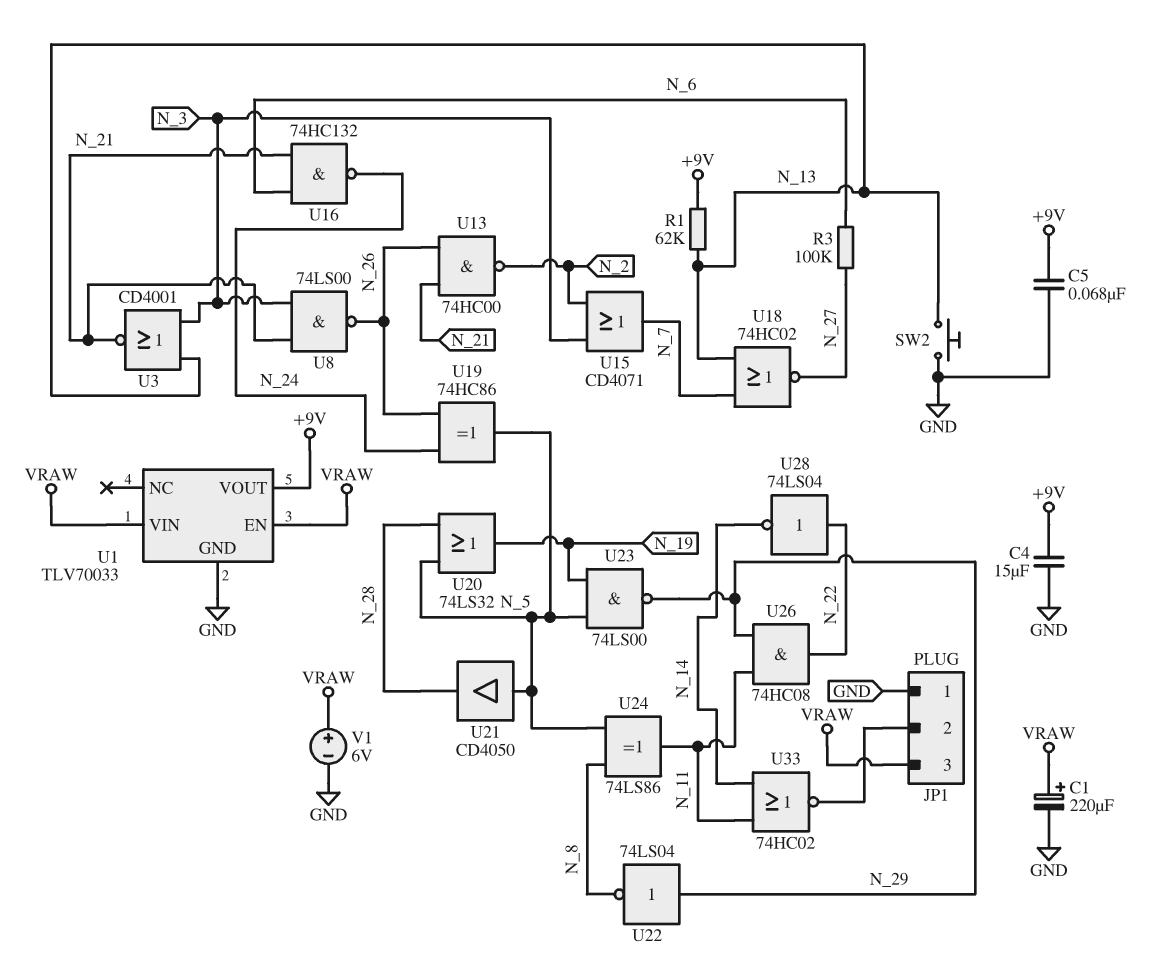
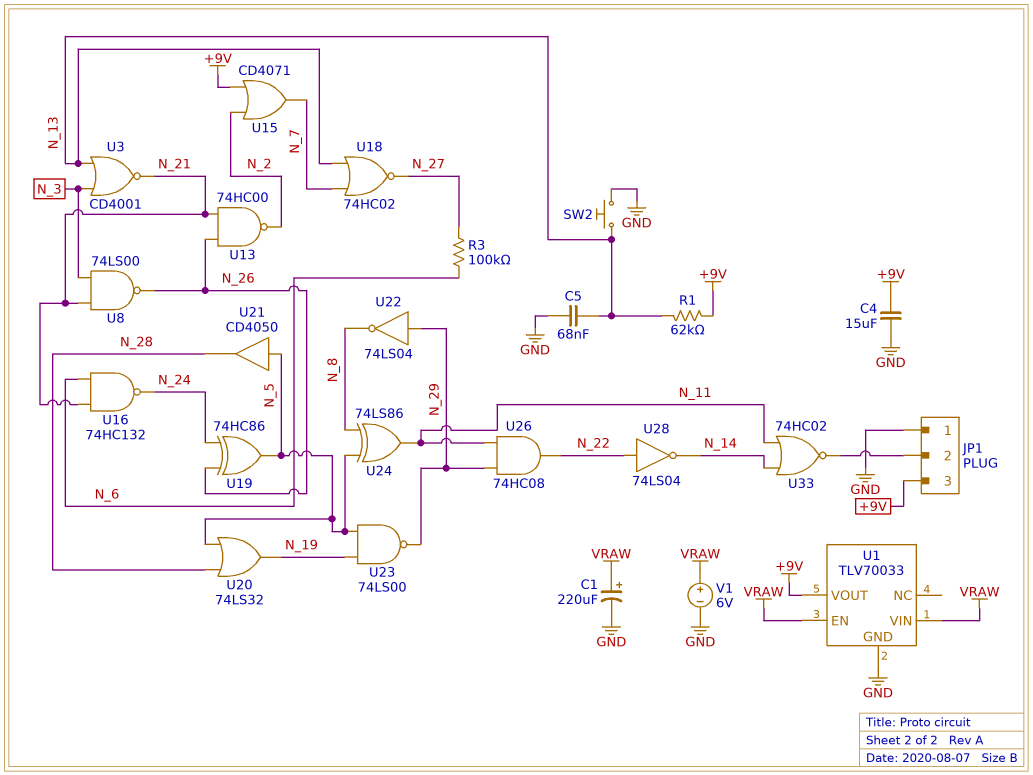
C5: 68nF (+9V, GND) -> 68nF (GND, N_13)
JP1 pin 3: VRAW -> +9V
U15: OR CD4071 (in N_2, in N_3, out N_7) -> OR CD4071 (in +9V, in N_2, out N_7)

